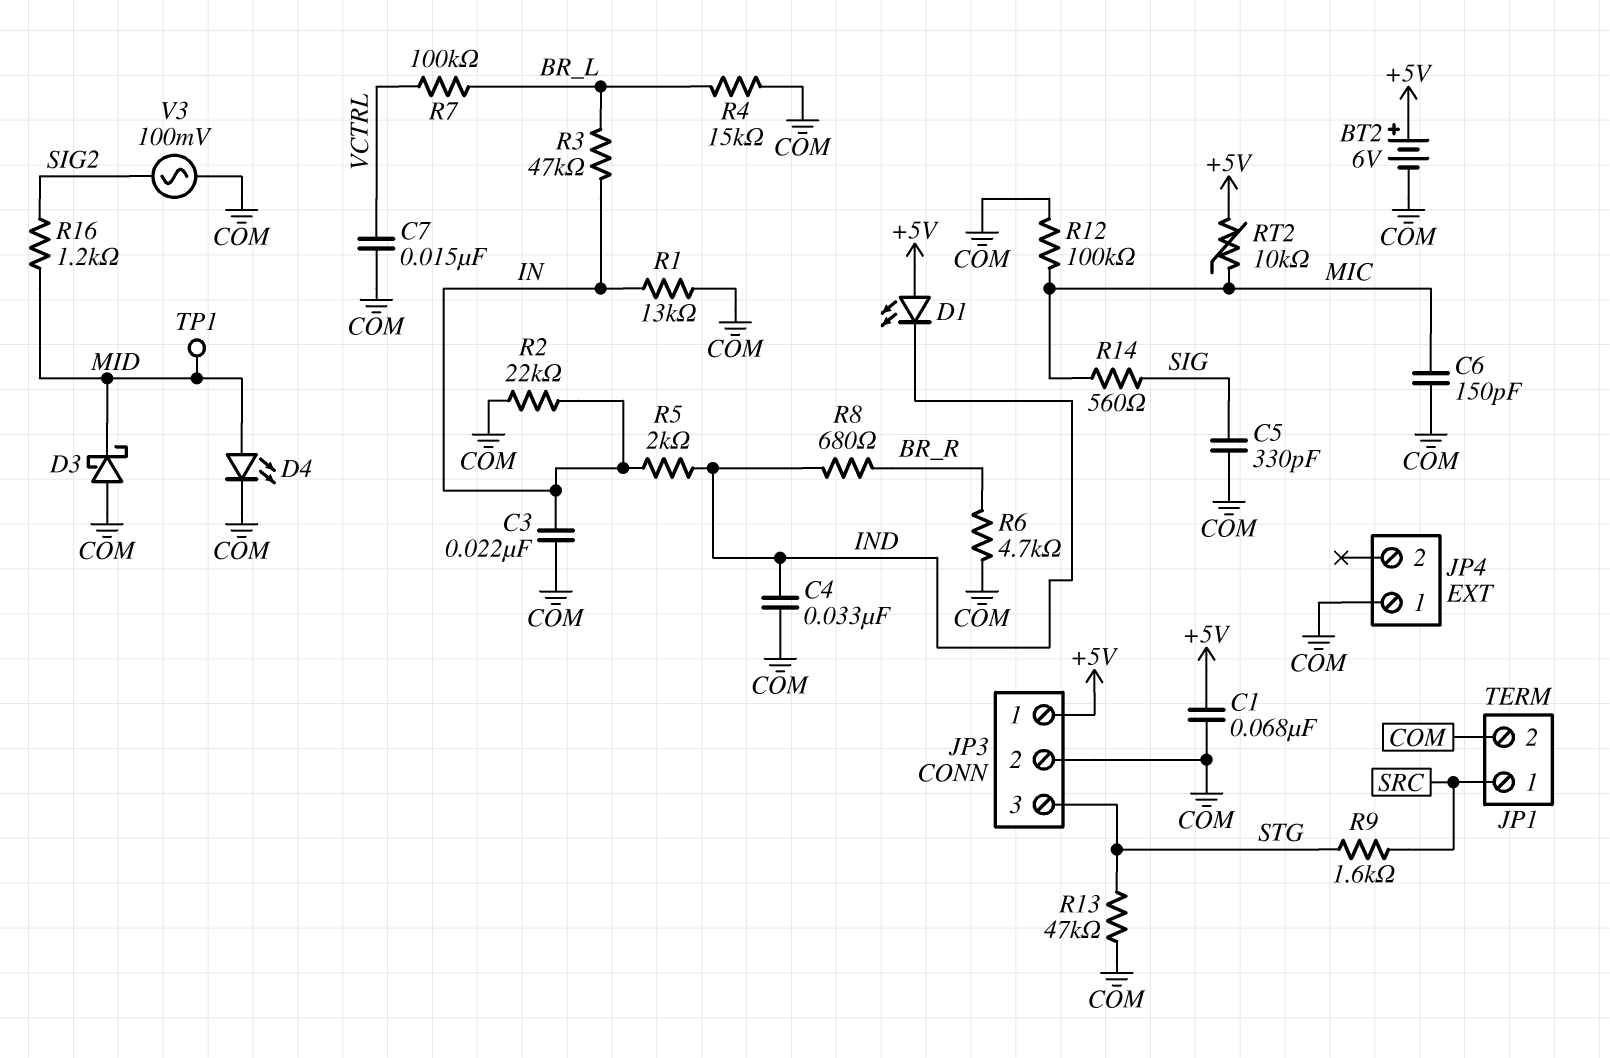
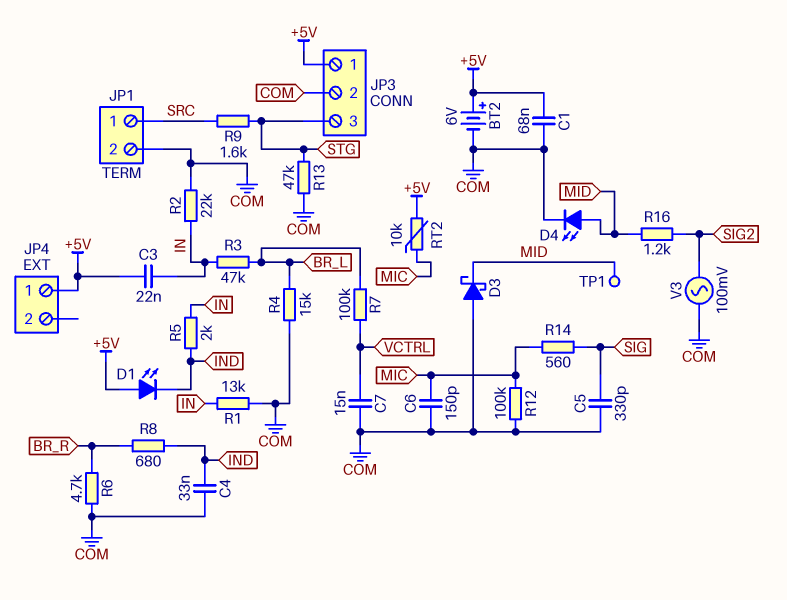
C3: 22nF (COM, IN) -> 22nF (+5V, IN)
JP4 pin 1: COM -> +5V

